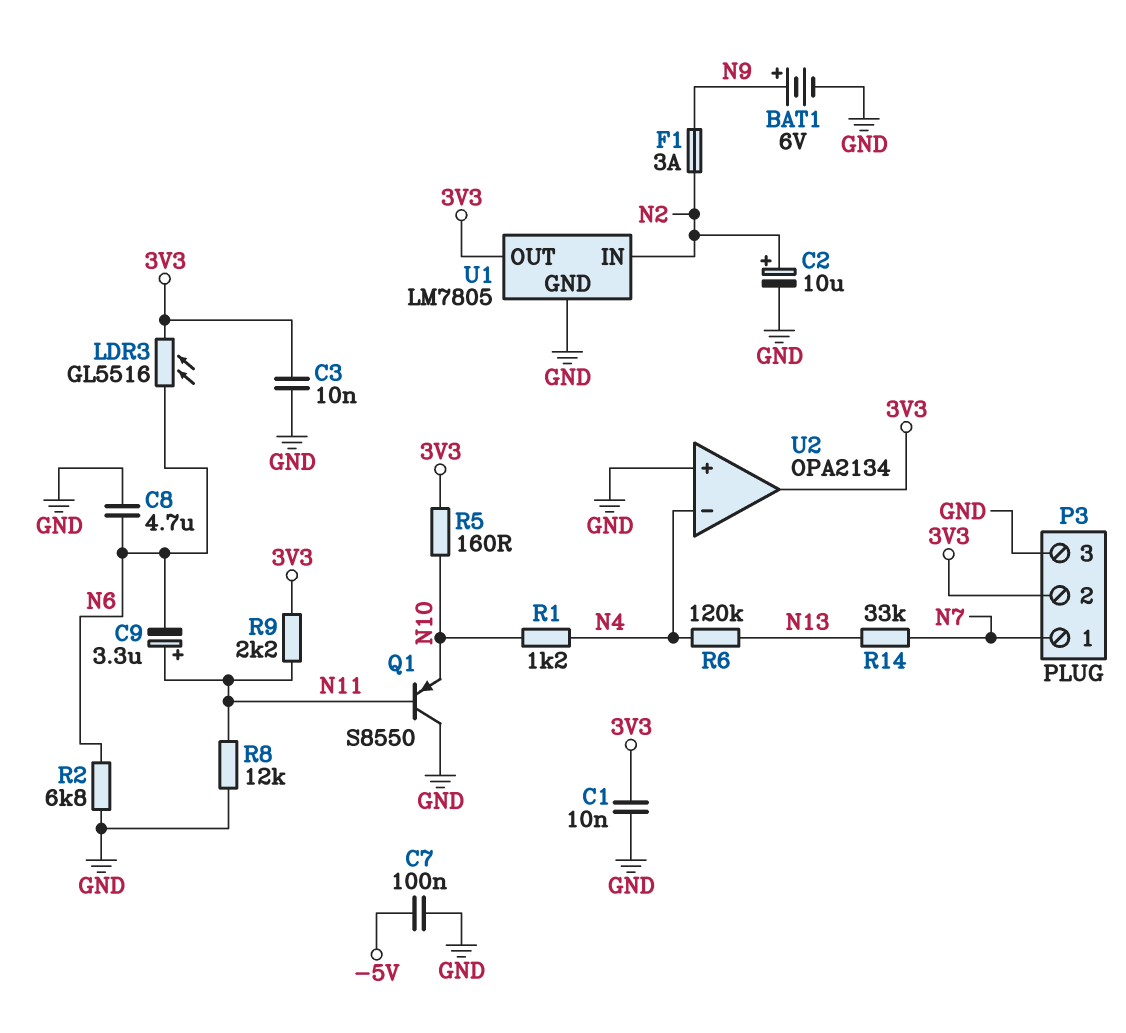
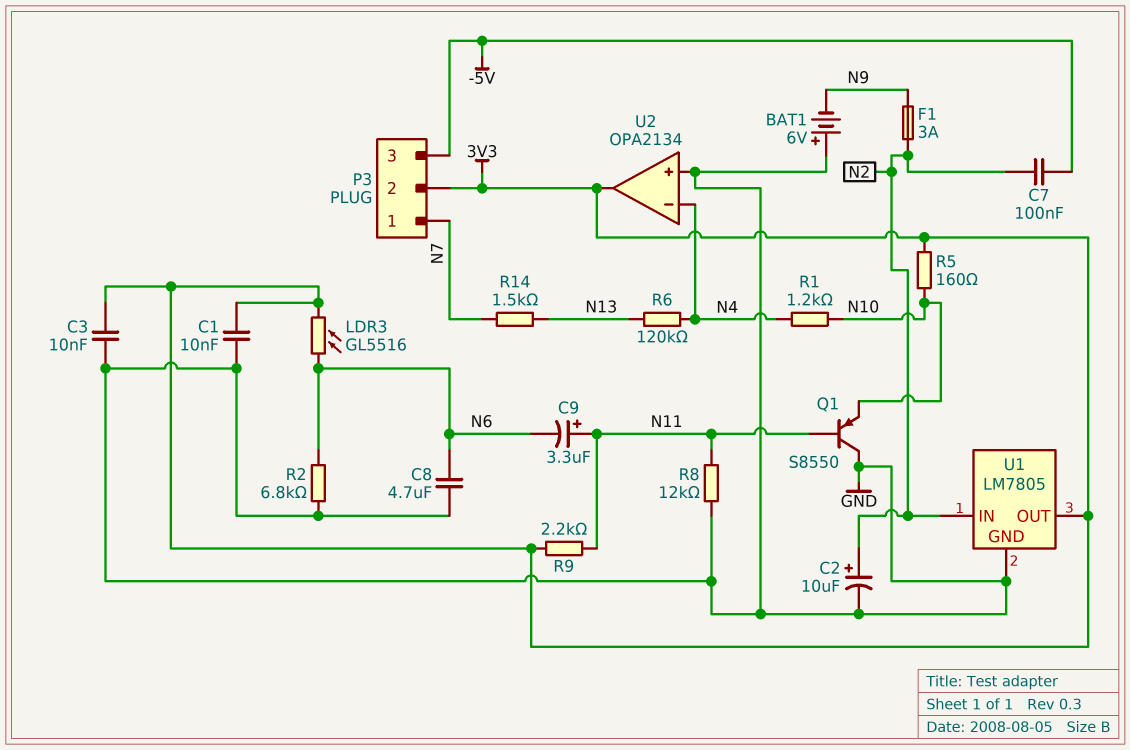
BAT1: 6V (plus N9, minus GND) -> 6V (plus GND, minus N9)
C7: 100nF (-5V, GND) -> 100nF (-5V, N2)
P3 pin 3: GND -> -5V
R14: 33k (N7, N13) -> 1.5k (N7, N13)

